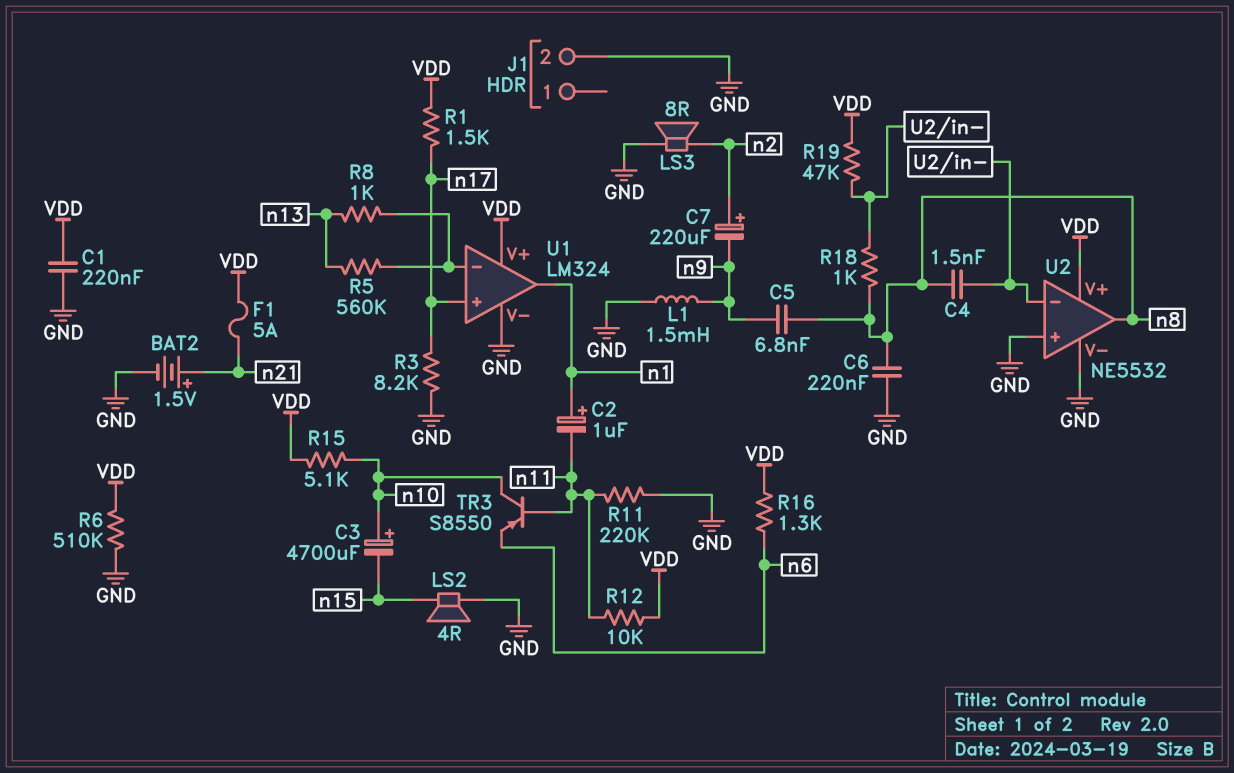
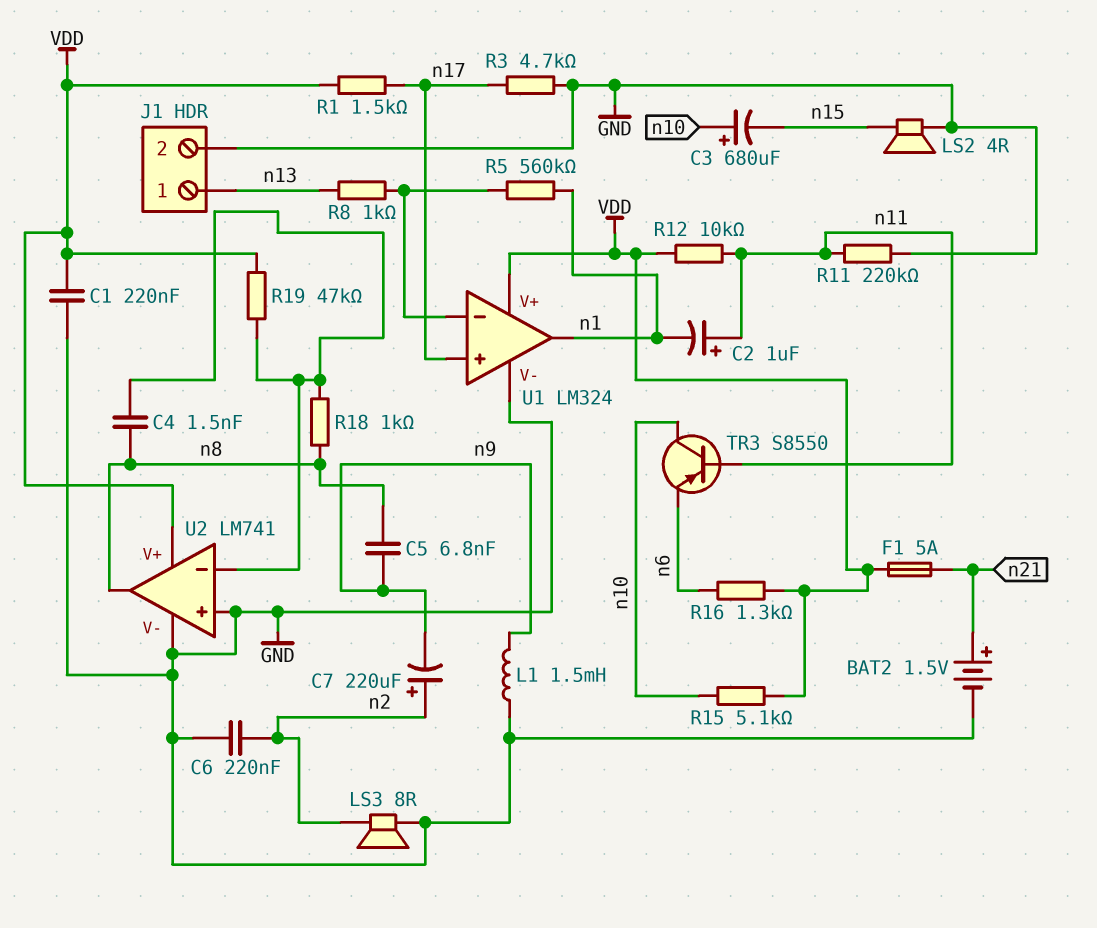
C2: 1uF (plus n1, minus n11) -> 1uF (plus n11, minus n1)
C3: 4700uF (plus n10, minus n15) -> 680uF (plus n10, minus n15)
C6: 220nF (GND, n8) -> 220nF (GND, n2)
J1 pin 1: none -> n13
R3: 8.2k (GND, n17) -> 4.7k (GND, n17)
R5: 560k (U1/in-, n13) -> 560k (U1/in-, n1)
R6: 510k (GND, VDD) -> none
U2: NE5532 -> LM741

